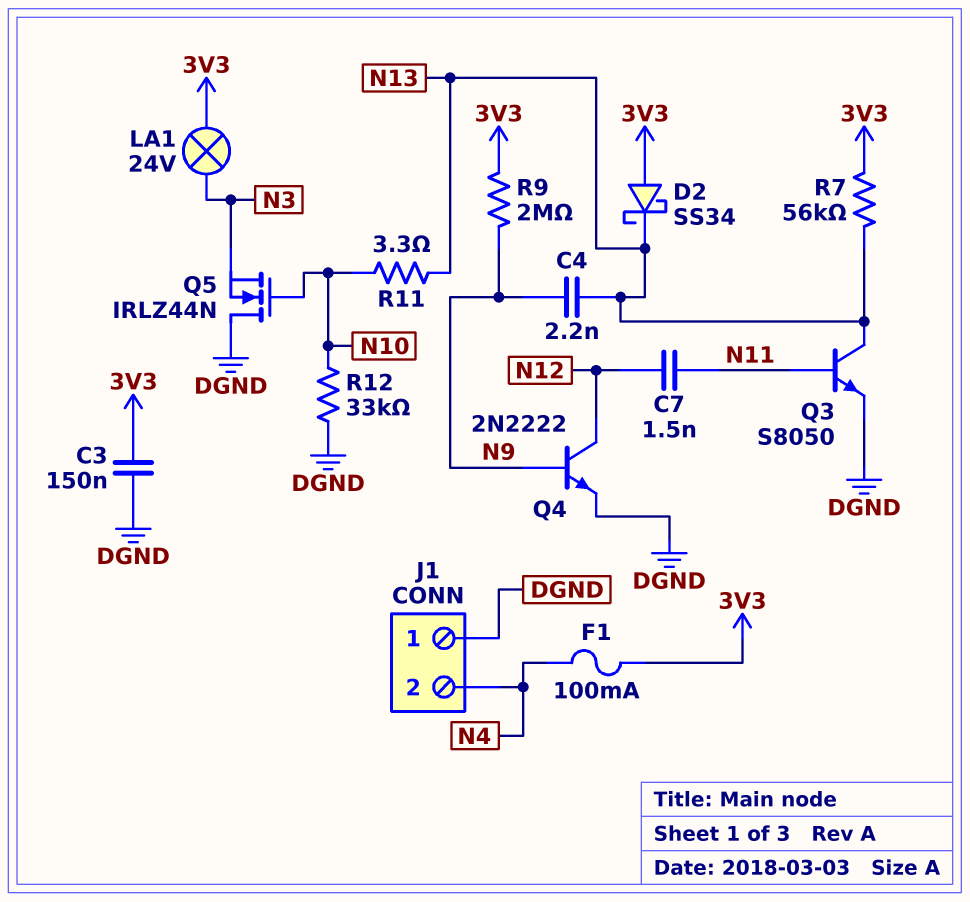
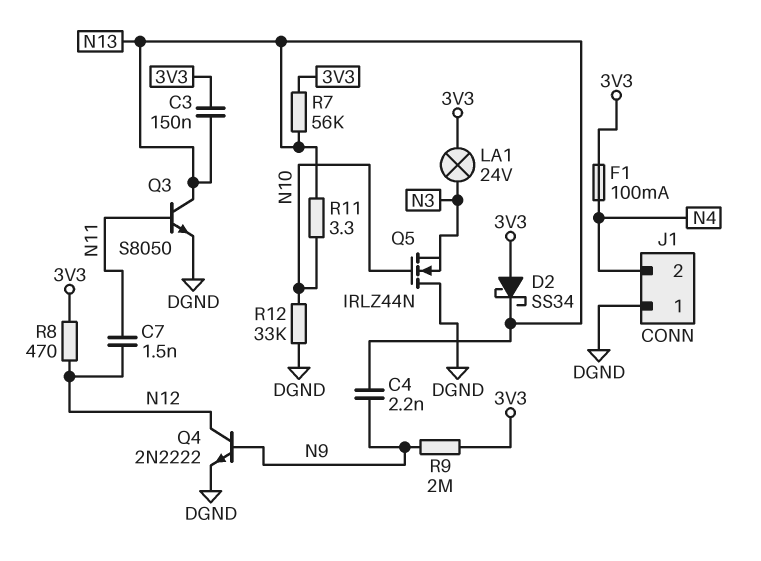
C3: 150nF (3V3, DGND) -> 150nF (3V3, N13)
R8: none -> 470 (3V3, N12)

